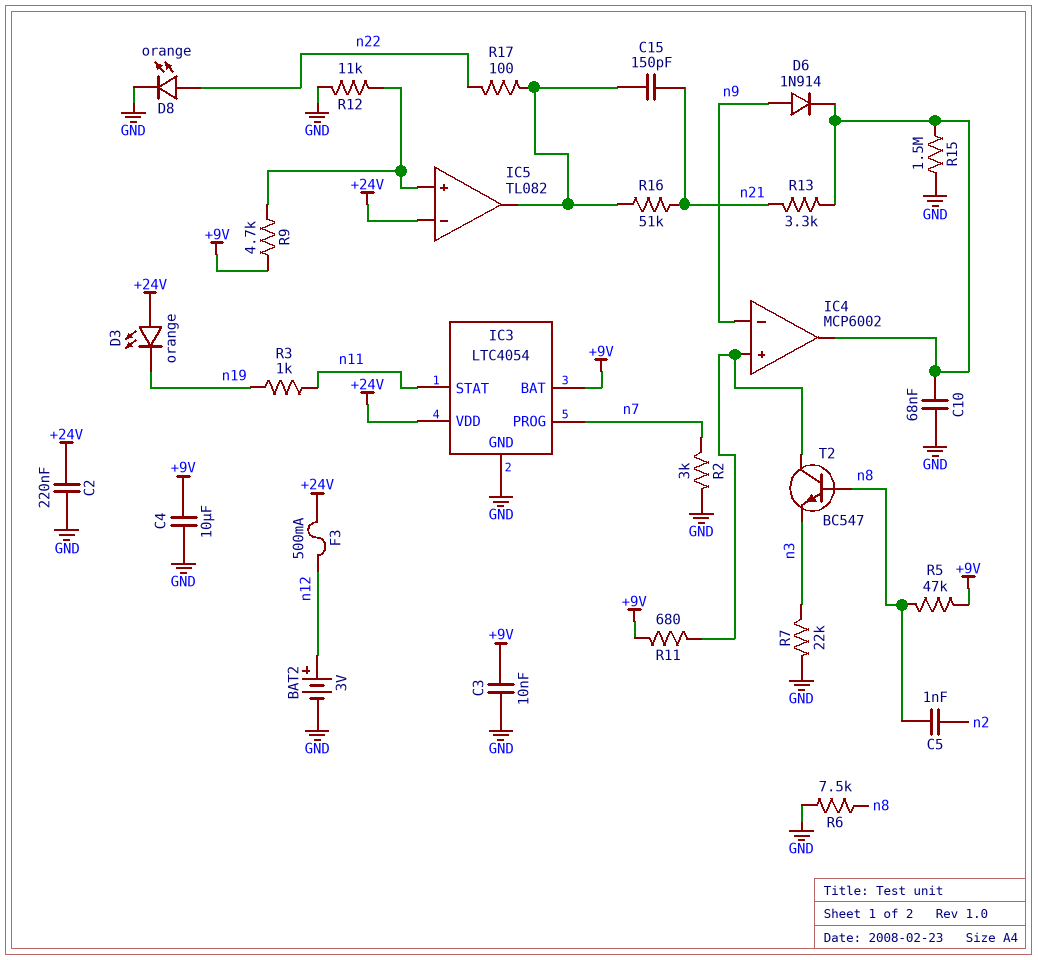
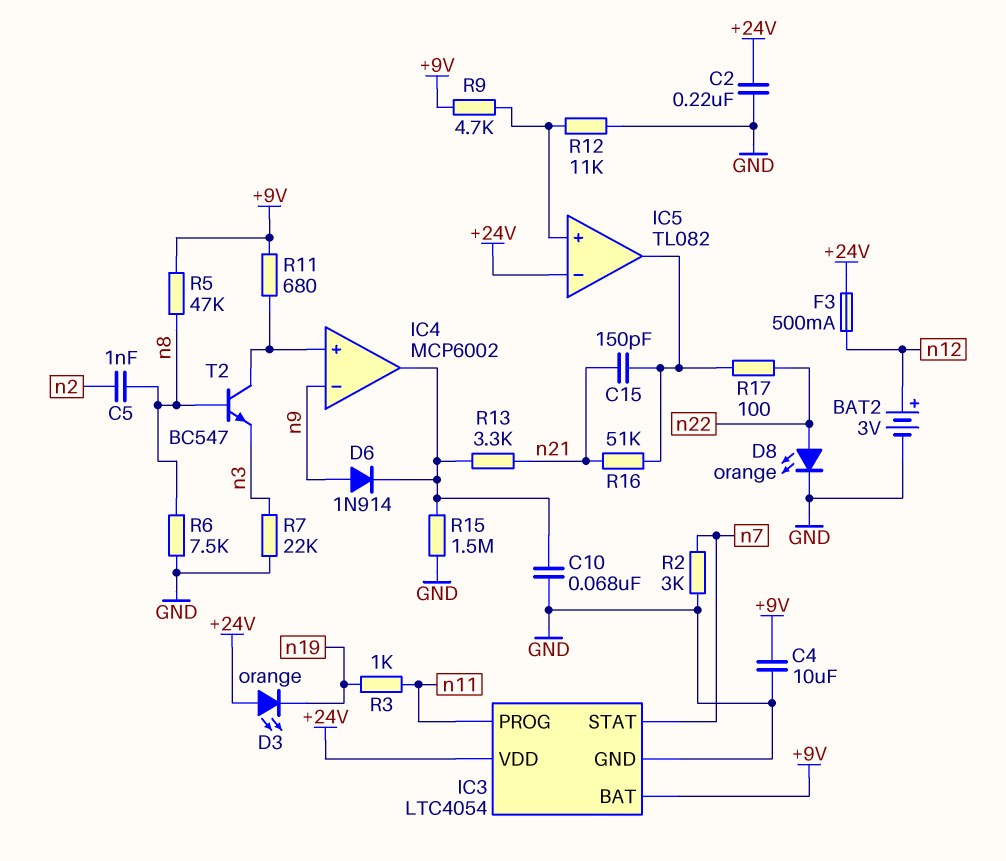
C3: 10nF (+9V, GND) -> none
IC3 pin PROG: n7 -> n11
IC3 pin STAT: n11 -> n7

